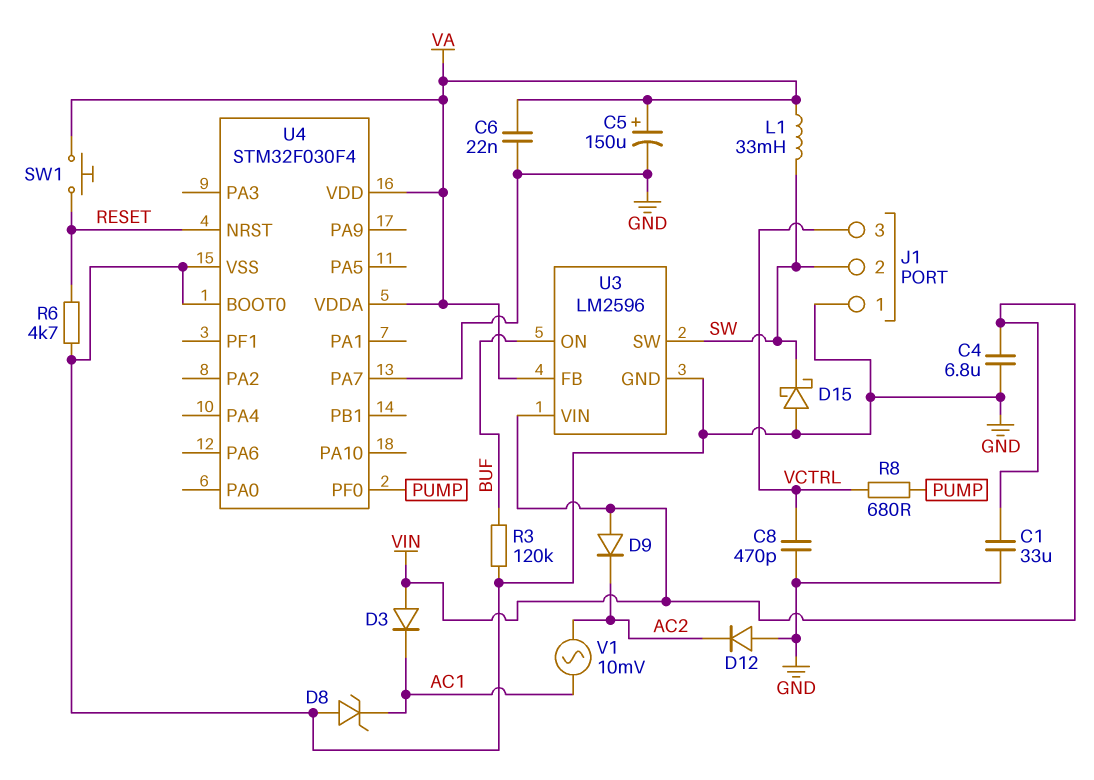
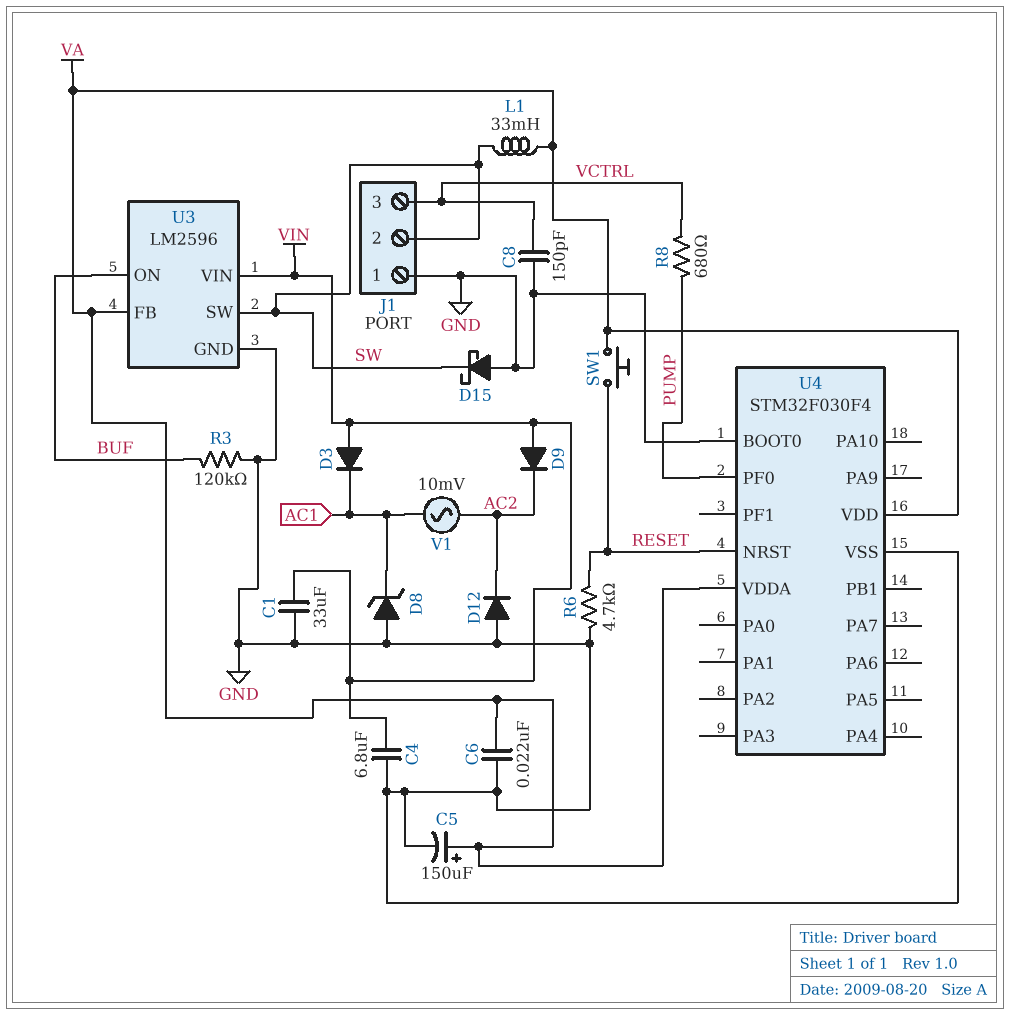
C8: 470pF (GND, VCTRL) -> 150pF (GND, VCTRL)
U4 pin PA7: GND -> none

